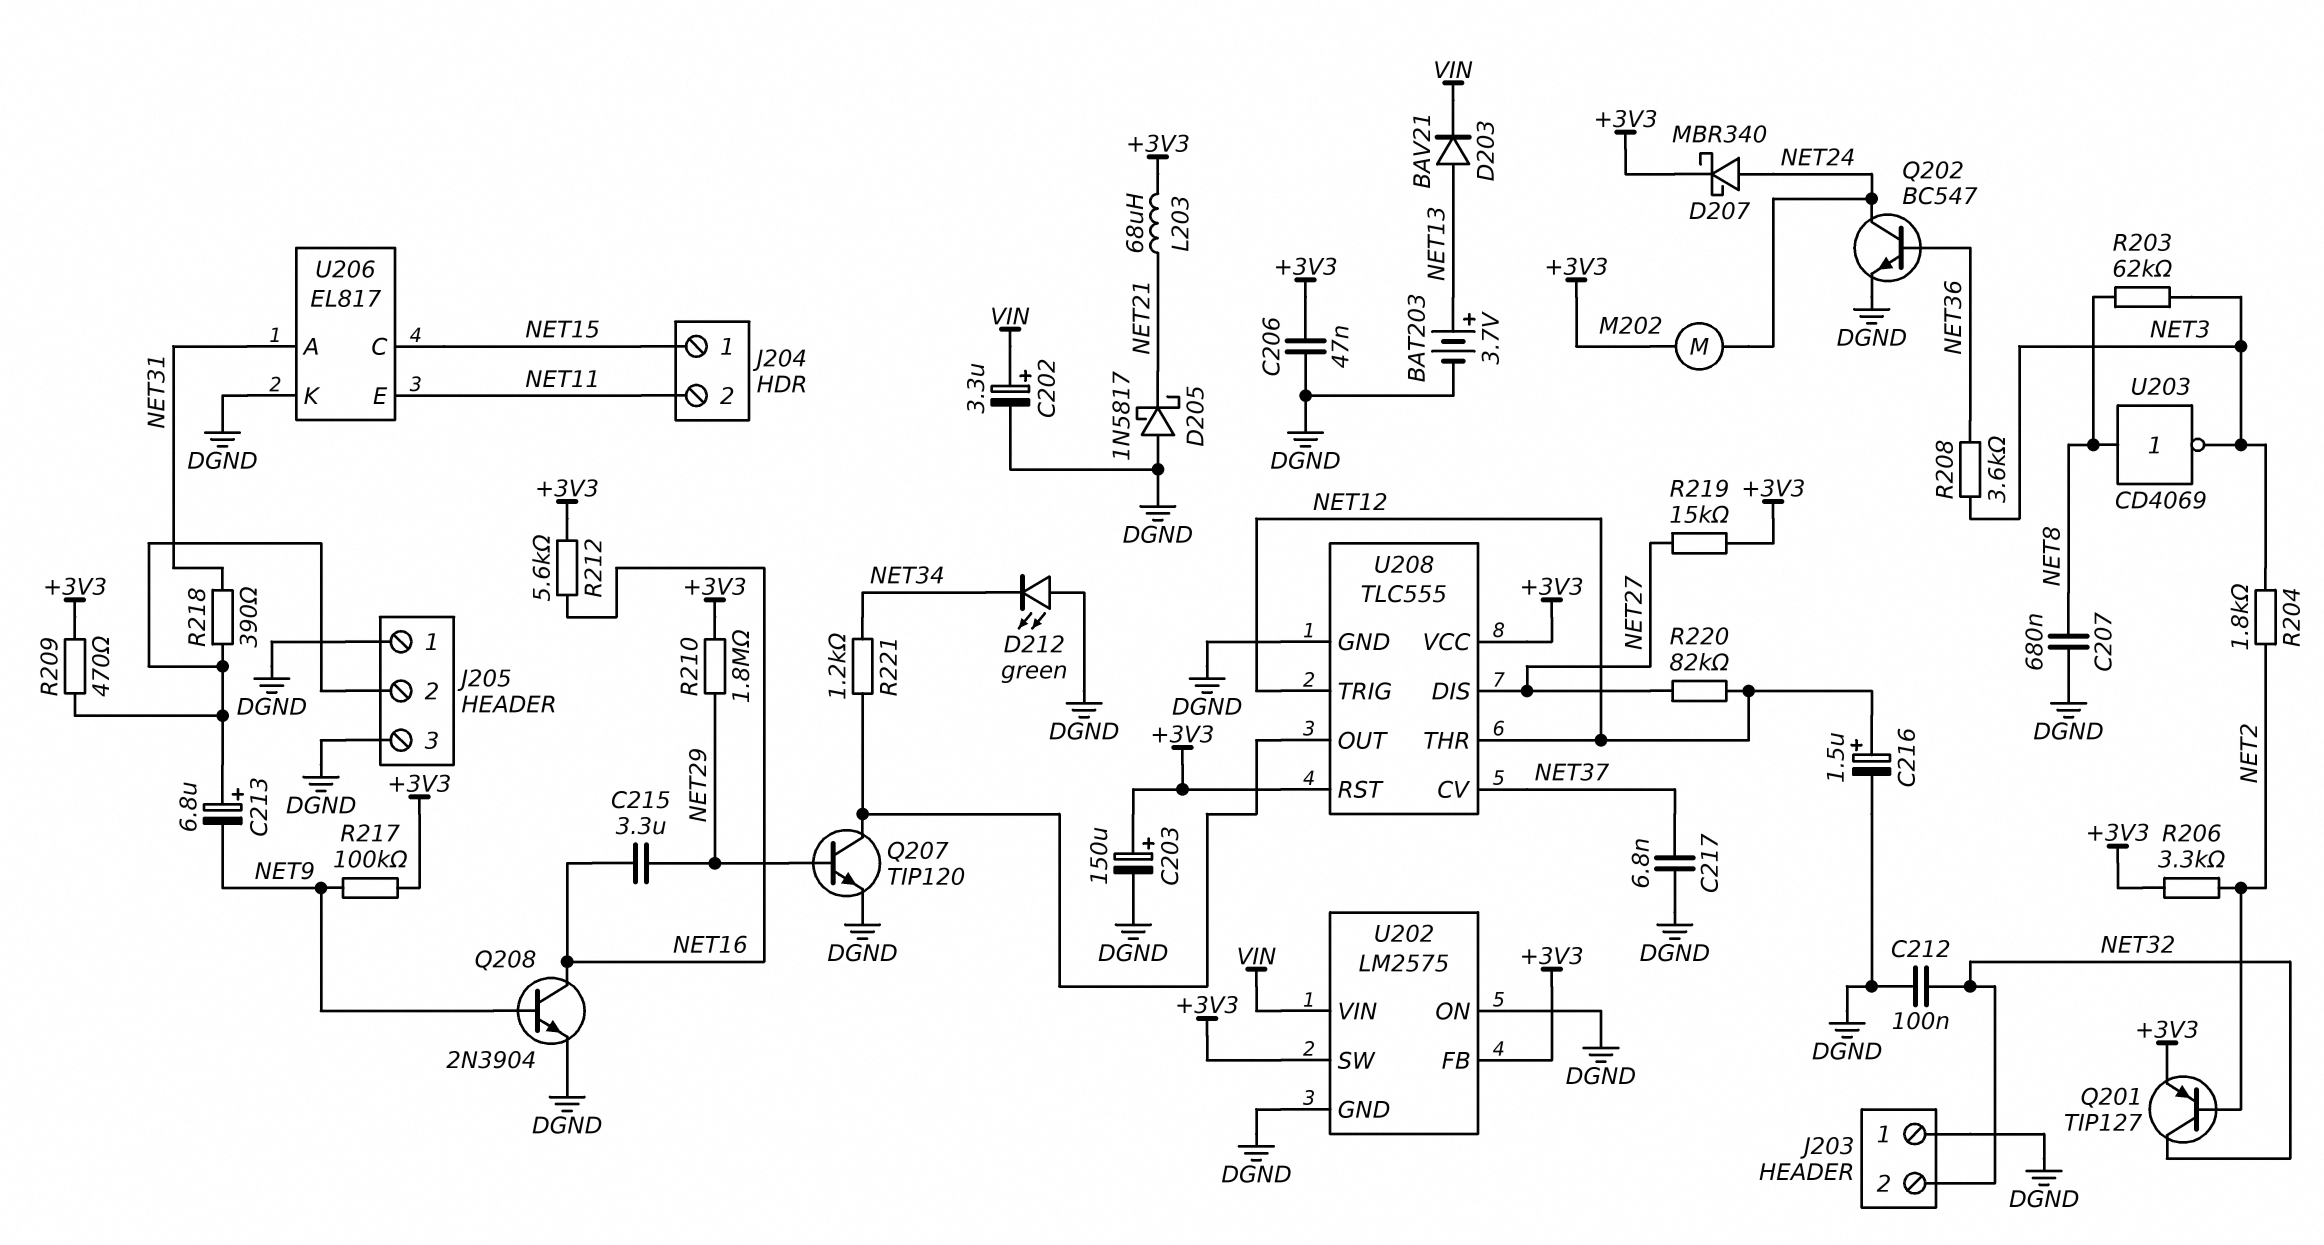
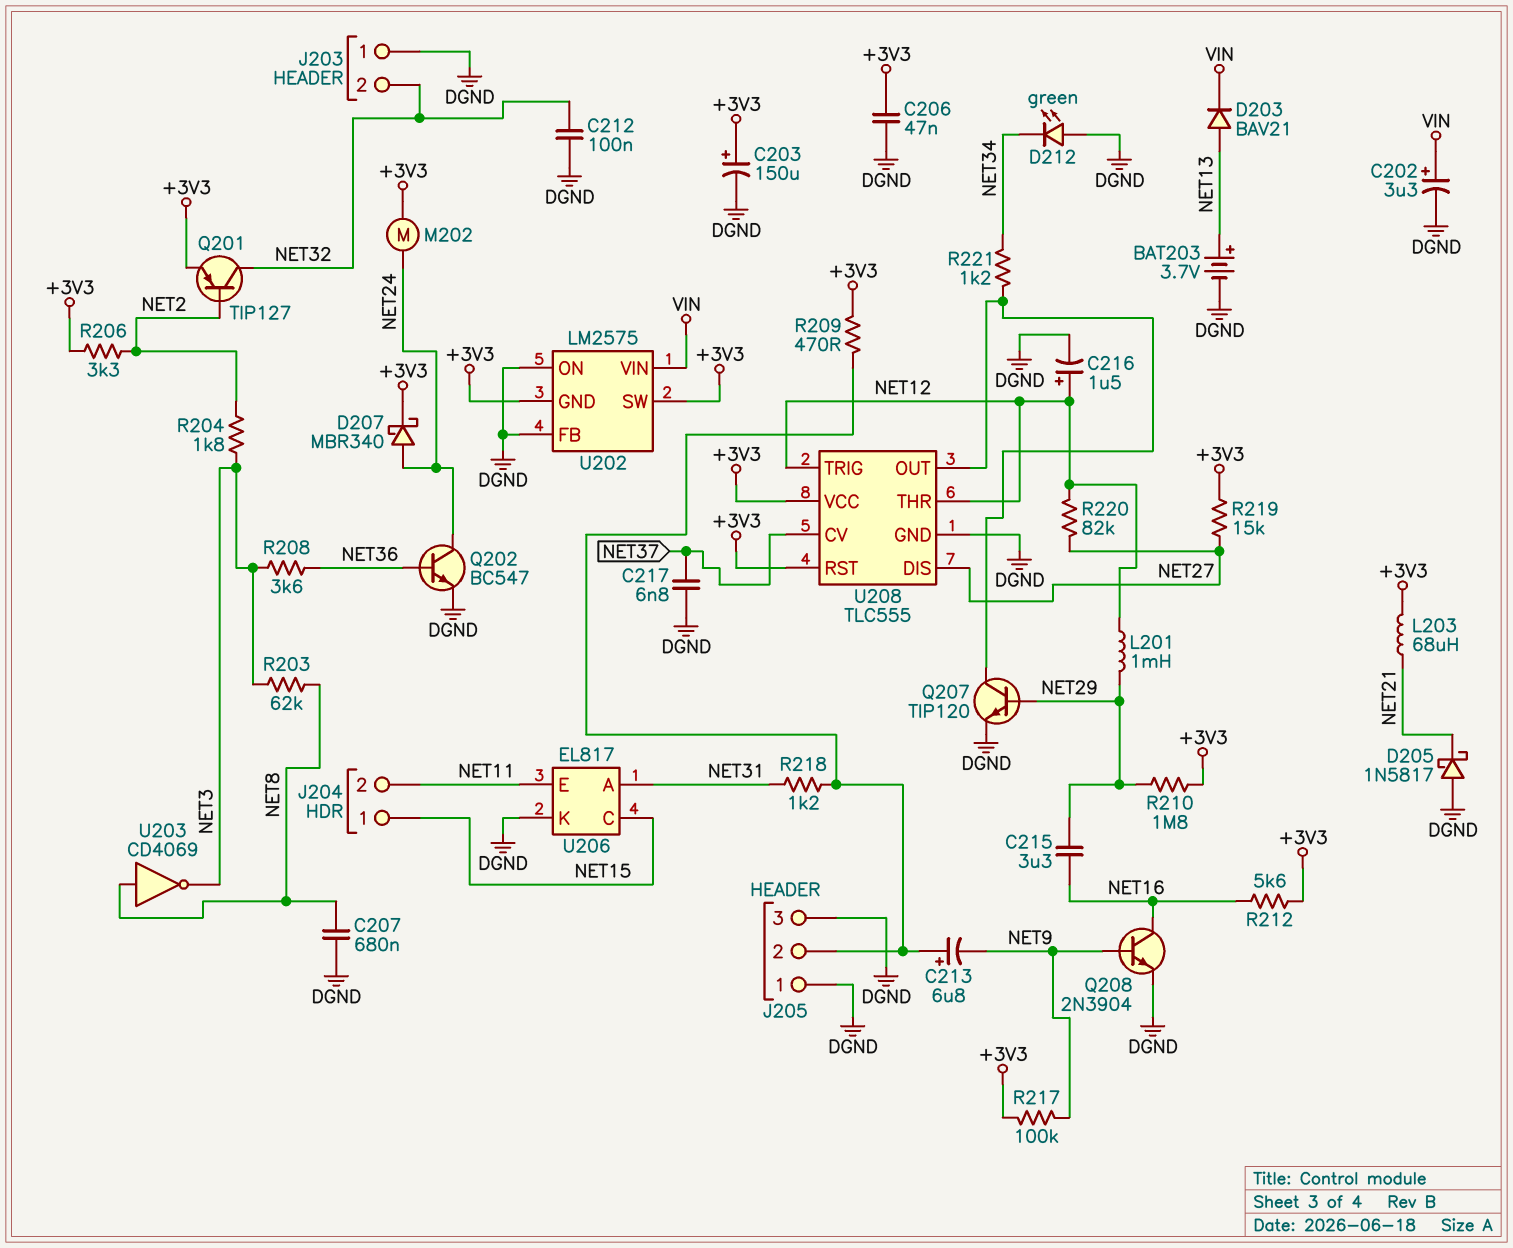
L201: none -> 1mH (NET12, NET29)
R218: 390 (J205/2, NET31) -> 1.2k (J205/2, NET31)
U202 pin FB: +3V3 -> DGND
U202 pin GND: DGND -> +3V3

